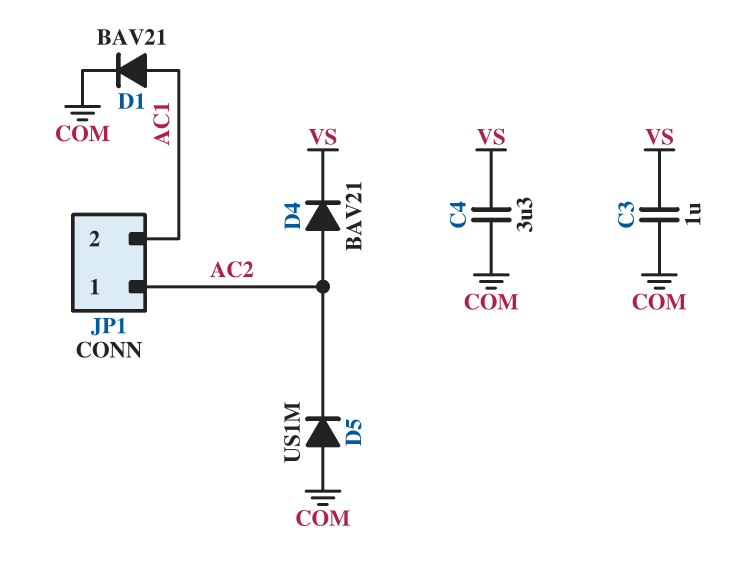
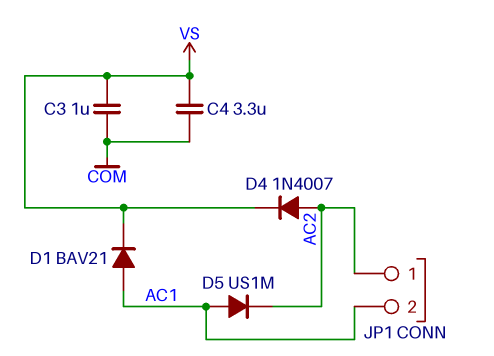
D1: diode BAV21 (A AC1, K COM) -> diode BAV21 (A AC1, K VS)
D4: diode BAV21 (A AC2, K VS) -> diode 1N4007 (A AC2, K VS)
D5: diode US1M (A COM, K AC2) -> diode US1M (A AC1, K AC2)

